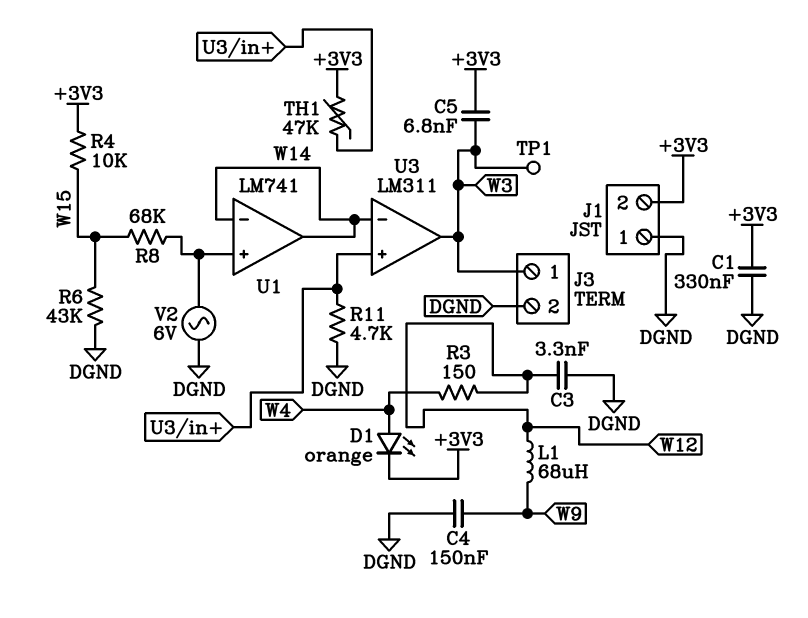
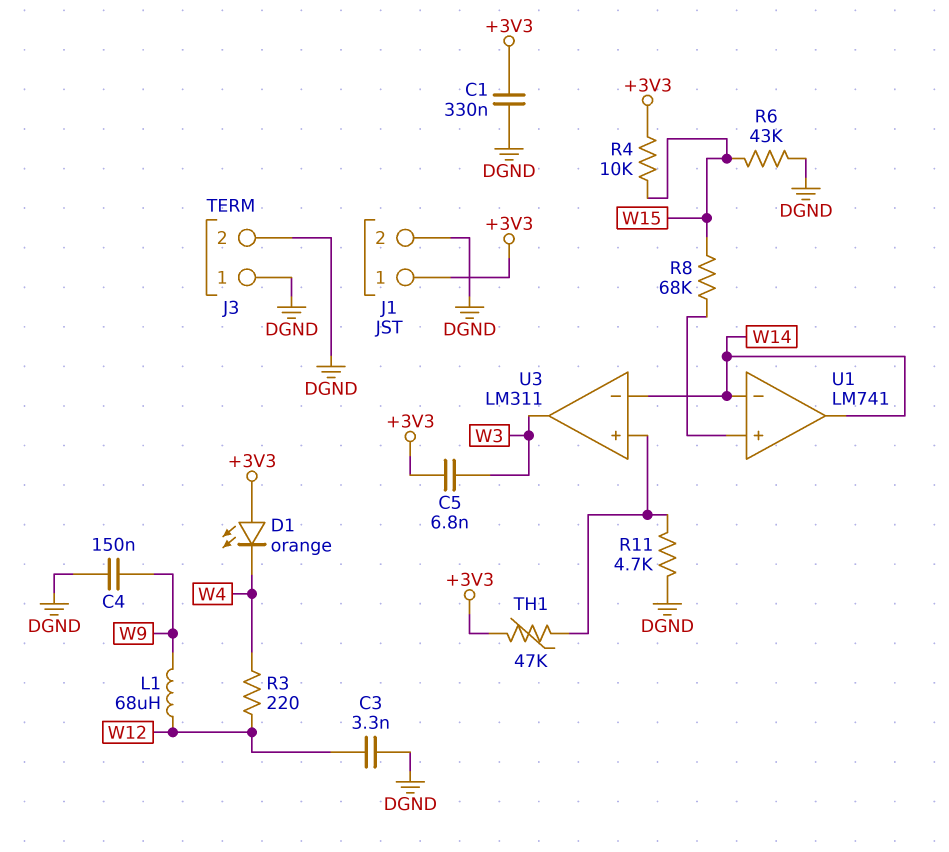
D1: LED orange (A W4, K +3V3) -> LED orange (A +3V3, K W4)
J1 pin 1: DGND -> +3V3
J1 pin 2: +3V3 -> DGND
J3 pin 1: W3 -> DGND
R3: 150 (W4, W12) -> 220 (W4, W12)
TP1: test point (W3) -> none
V2: AC 6V (DGND, U1/in+) -> none

